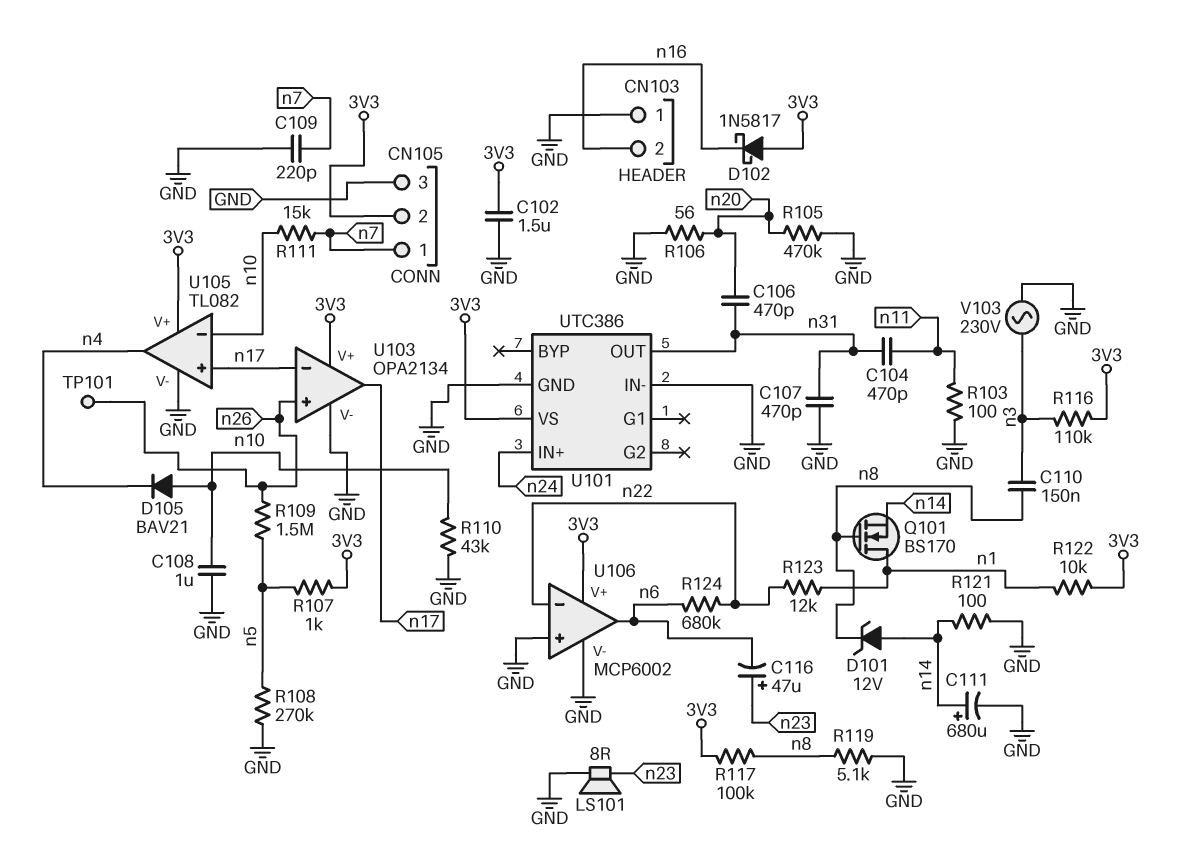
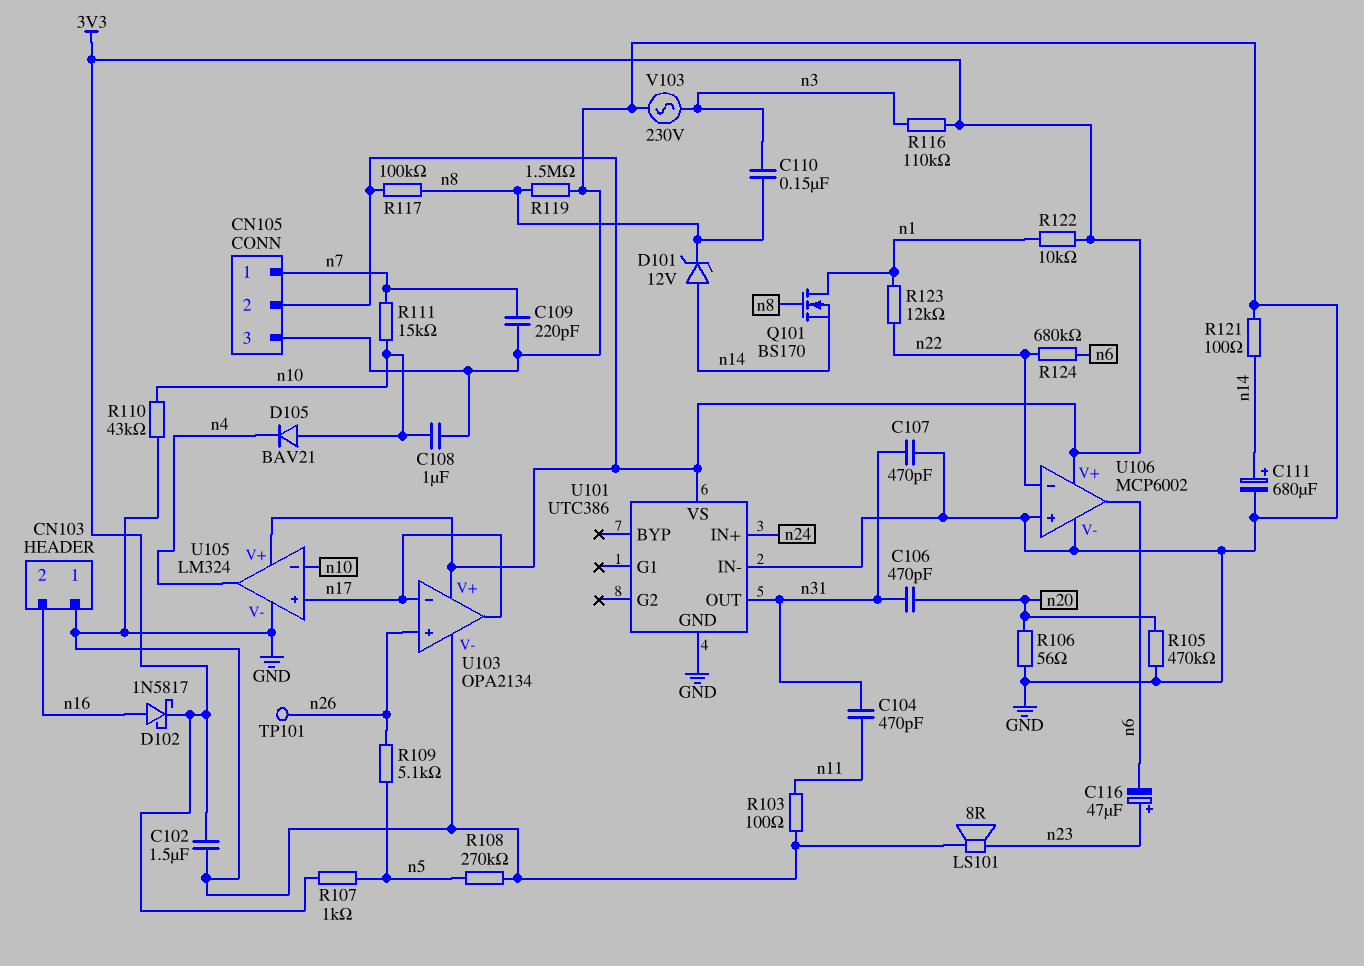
D102: schottky 1N5817 (A 3V3, K n16) -> schottky 1N5817 (A n16, K 3V3)
R109: 1.5M (n5, n26) -> 5.1k (n5, n26)
R119: 5.1k (GND, n8) -> 1.5M (GND, n8)
U105: TL082 -> LM324

